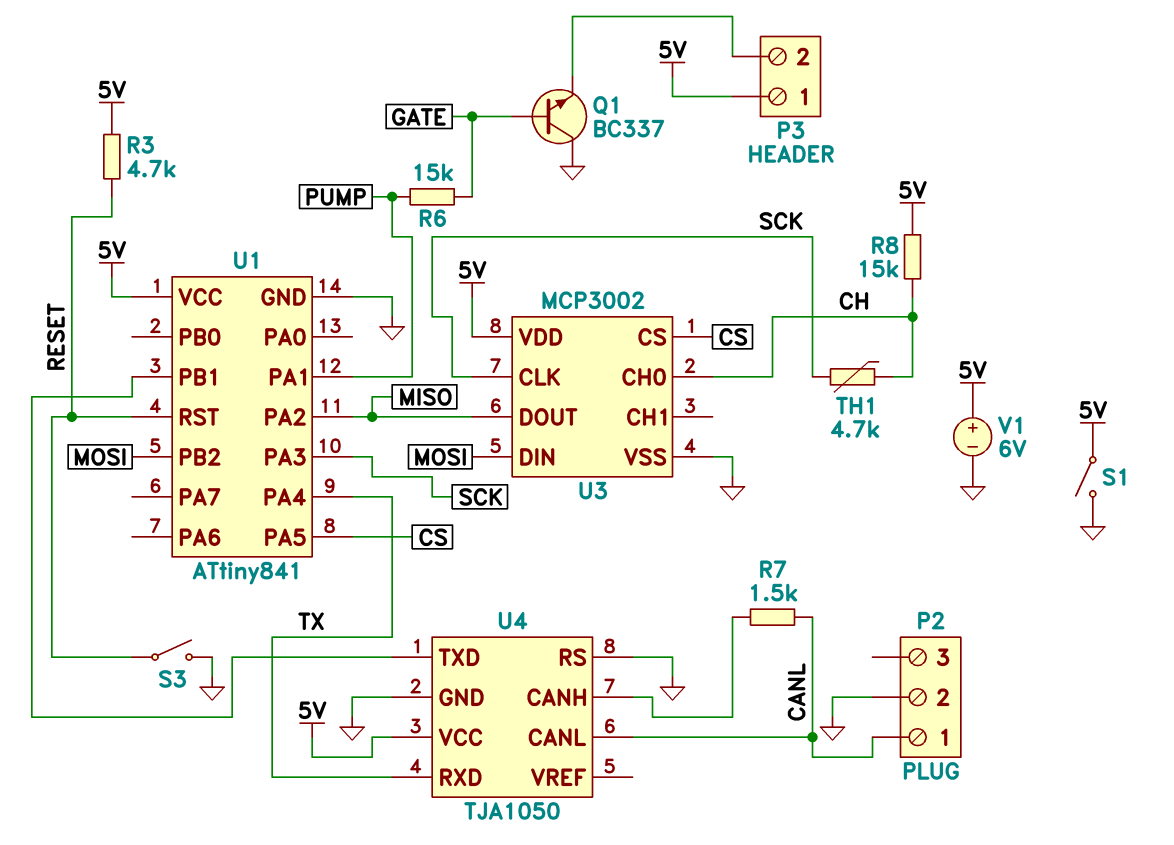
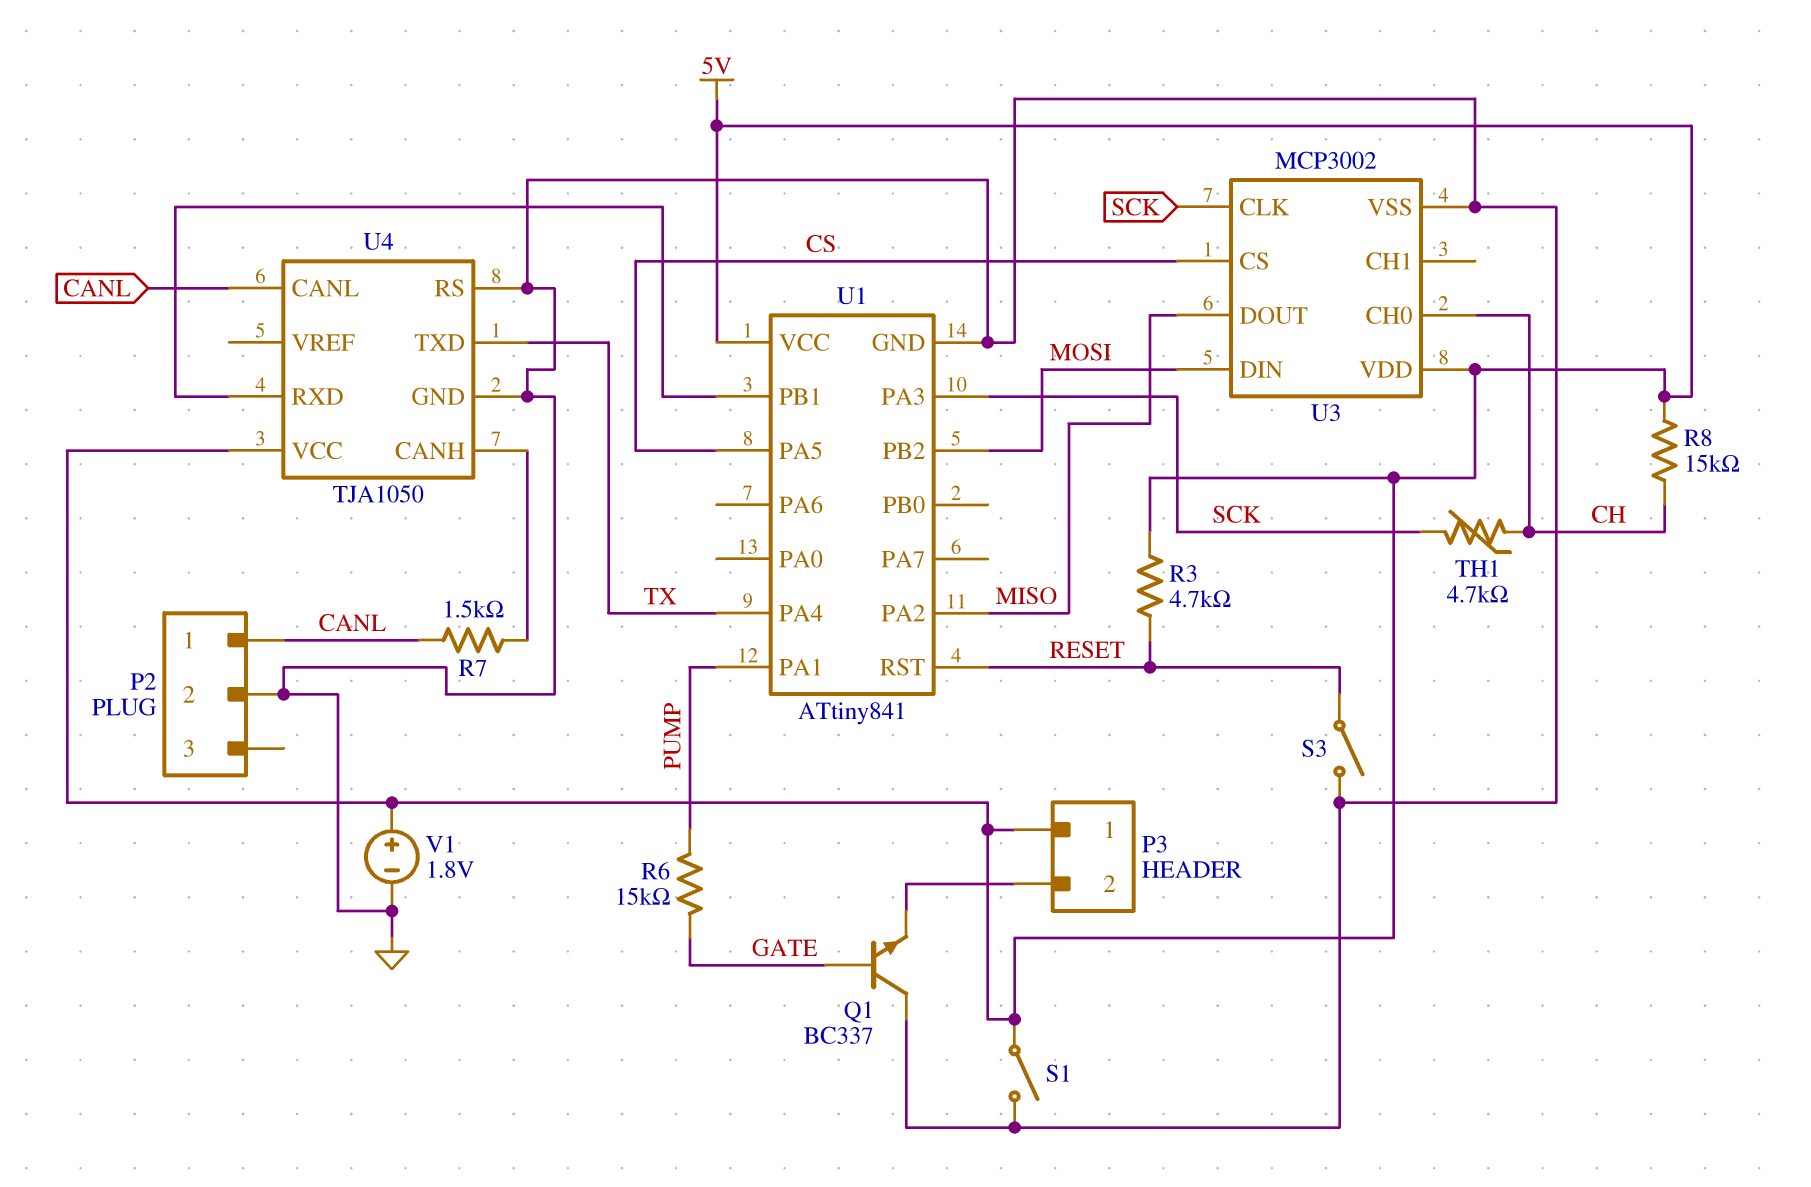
U4 pin RXD: TX -> U1/PB1
U4 pin TXD: U1/PB1 -> TX
V1: 6V (plus 5V, minus GND) -> 1.8V (plus 5V, minus GND)

